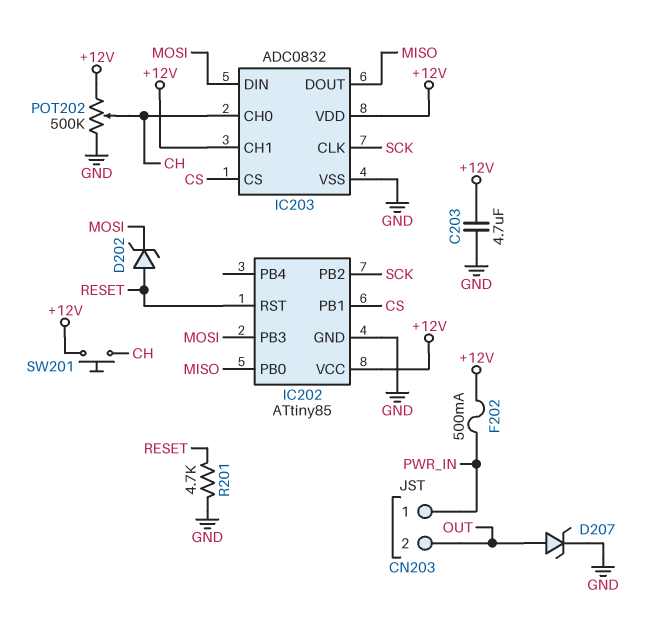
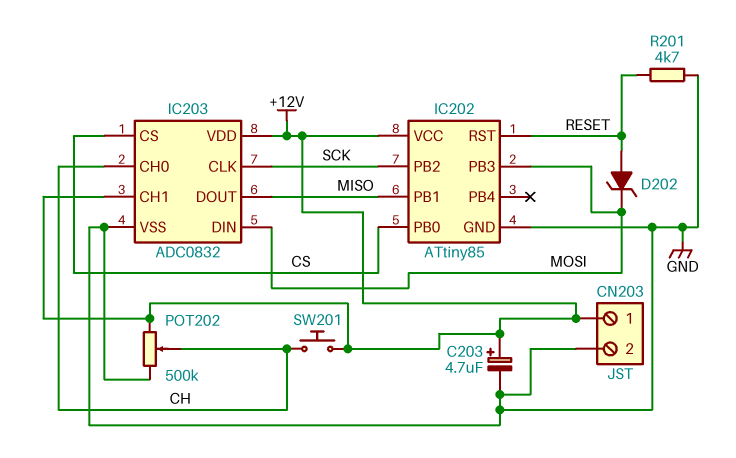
C203: 4.7uF (+12V, GND) -> 4.7uF (plus +12V, minus GND)
CN203 pin 1: PWR_IN -> +12V
CN203 pin 2: OUT -> GND
D207: zener (A OUT, K GND) -> none
F202: 500mA (+12V, PWR_IN) -> none
IC202 pin PB0: MISO -> CS
IC202 pin PB1: CS -> MISO

